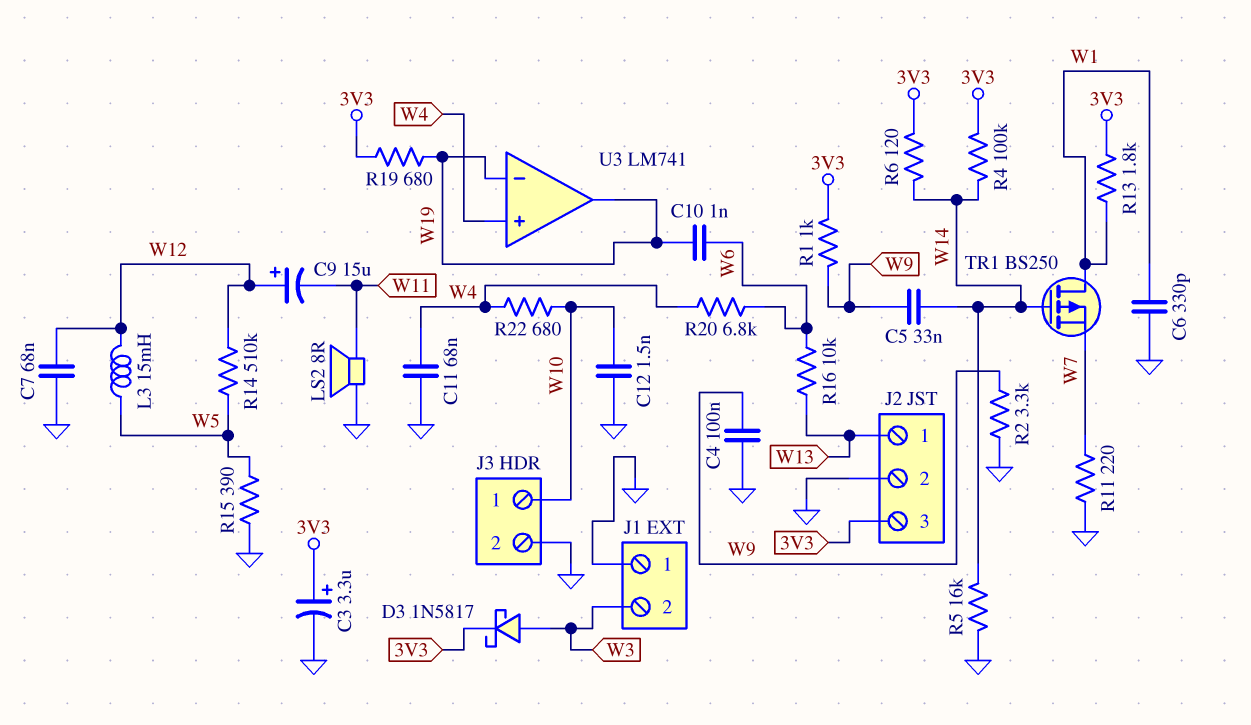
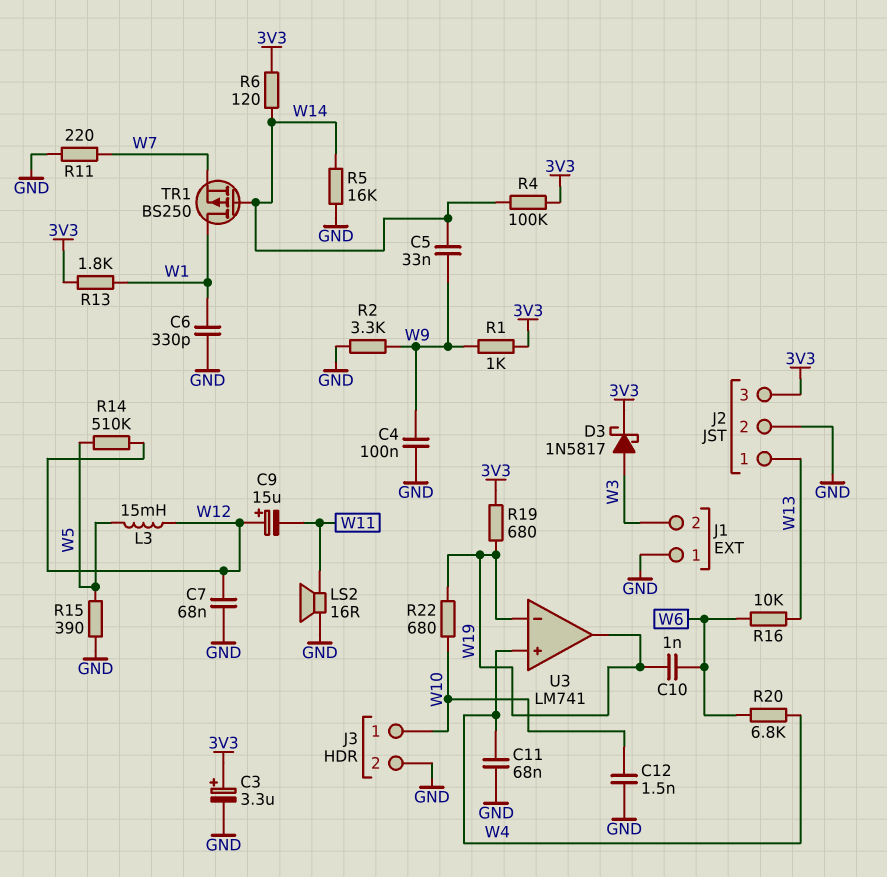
LS2: speaker 8R (GND, W11) -> speaker 16R (GND, W11)
R22: 680 (W4, W10) -> 680 (W10, W19)

